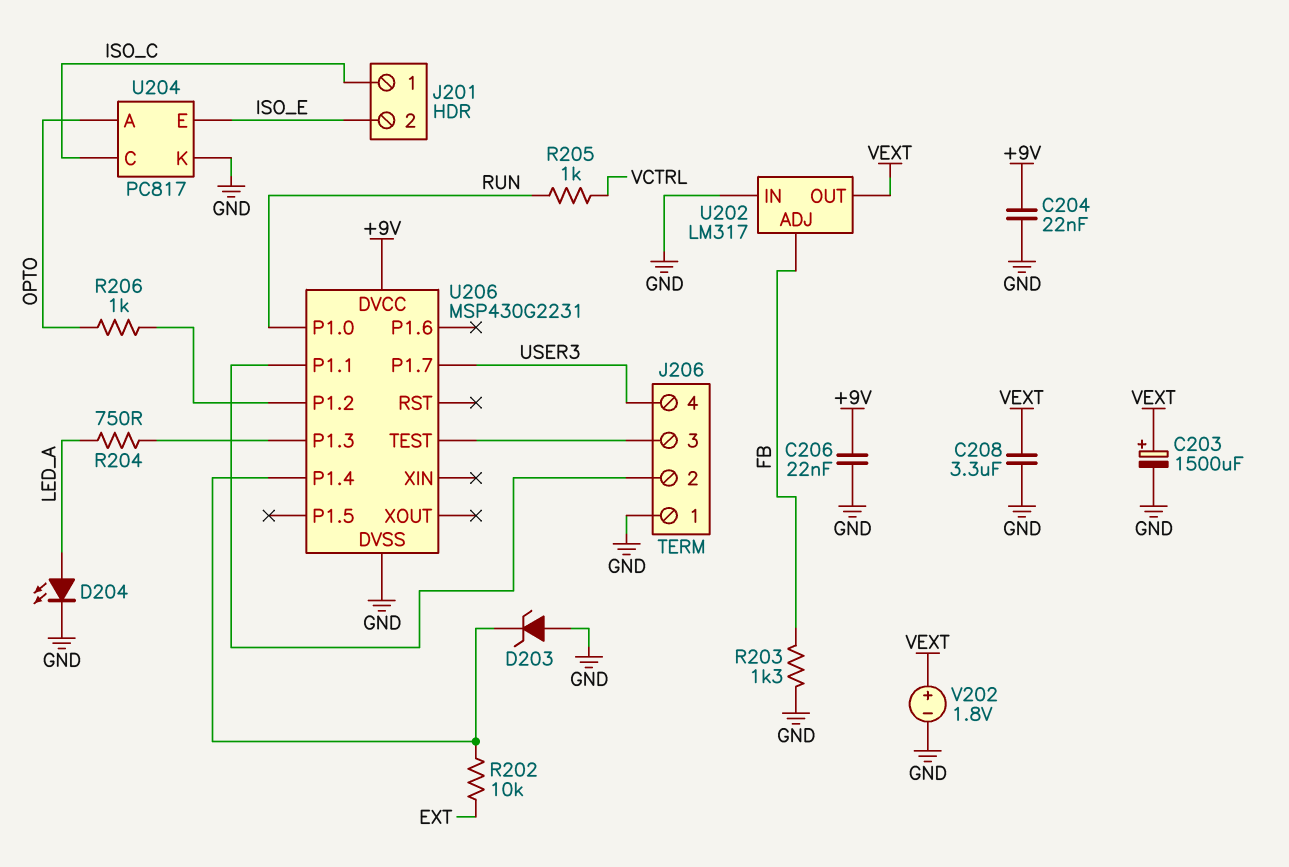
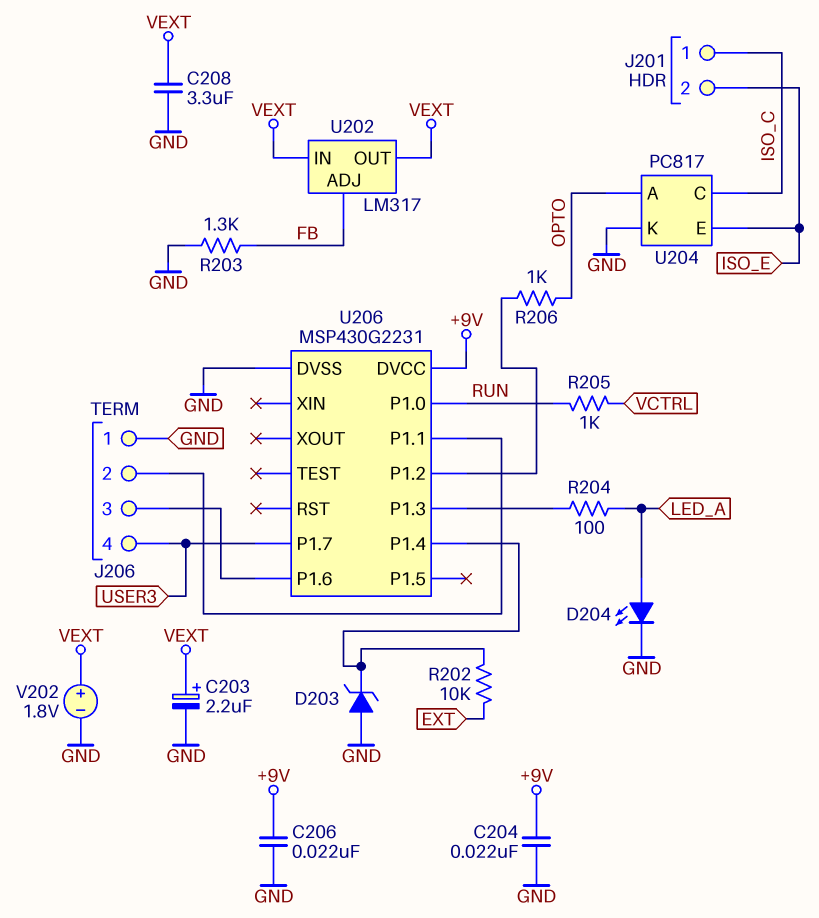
C203: 1500uF (plus VEXT, minus GND) -> 2.2uF (plus VEXT, minus GND)
R204: 750 (LED_A, U206/P1.3) -> 100 (LED_A, U206/P1.3)
U202 pin IN: GND -> VEXT
U206 pin P1.6: none -> J206/3
U206 pin TEST: J206/3 -> none

